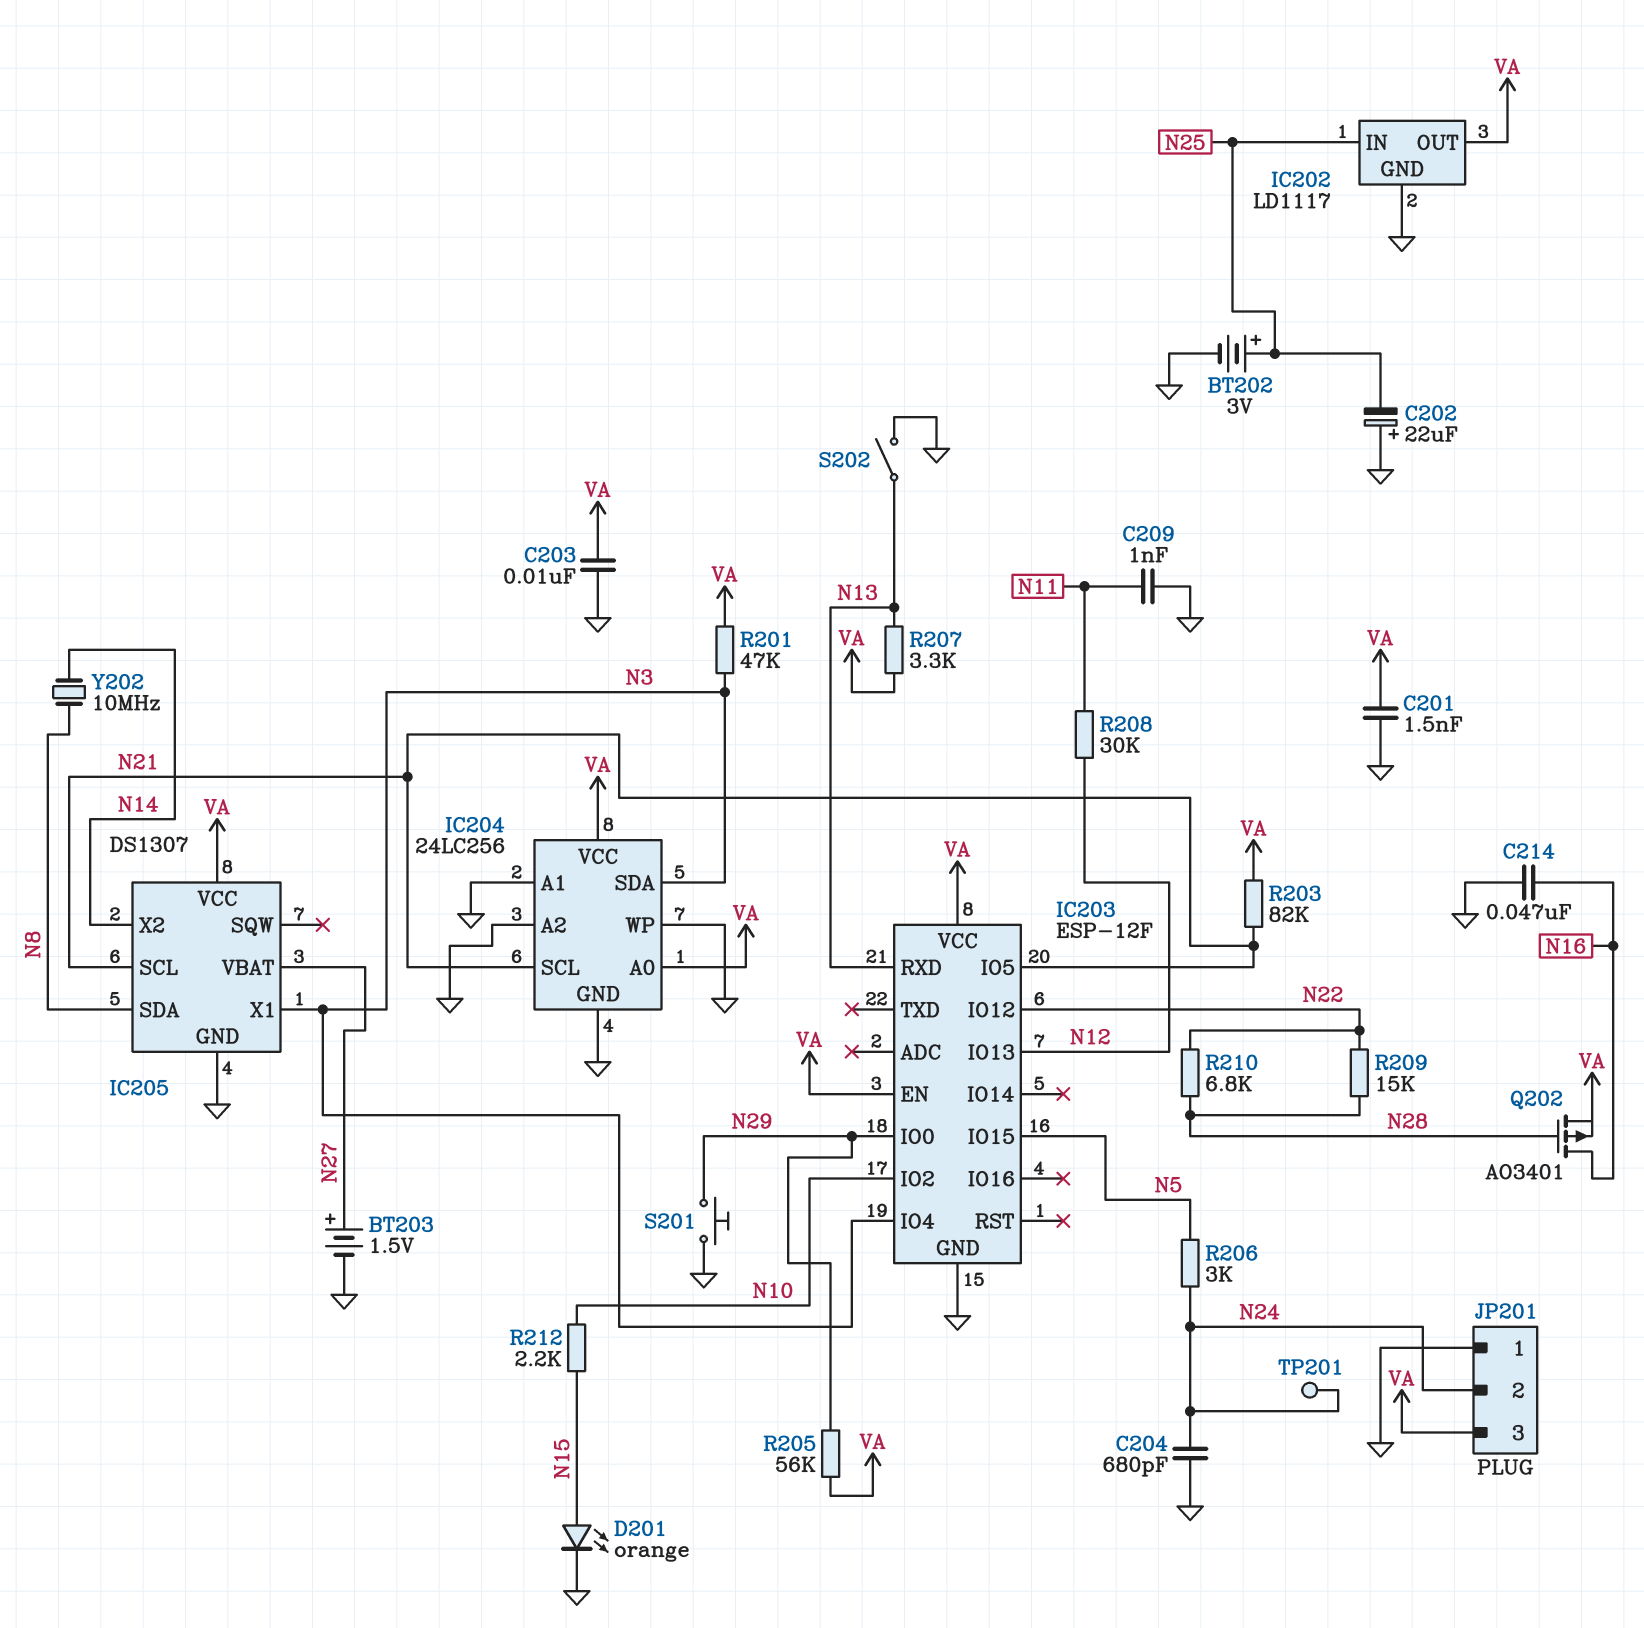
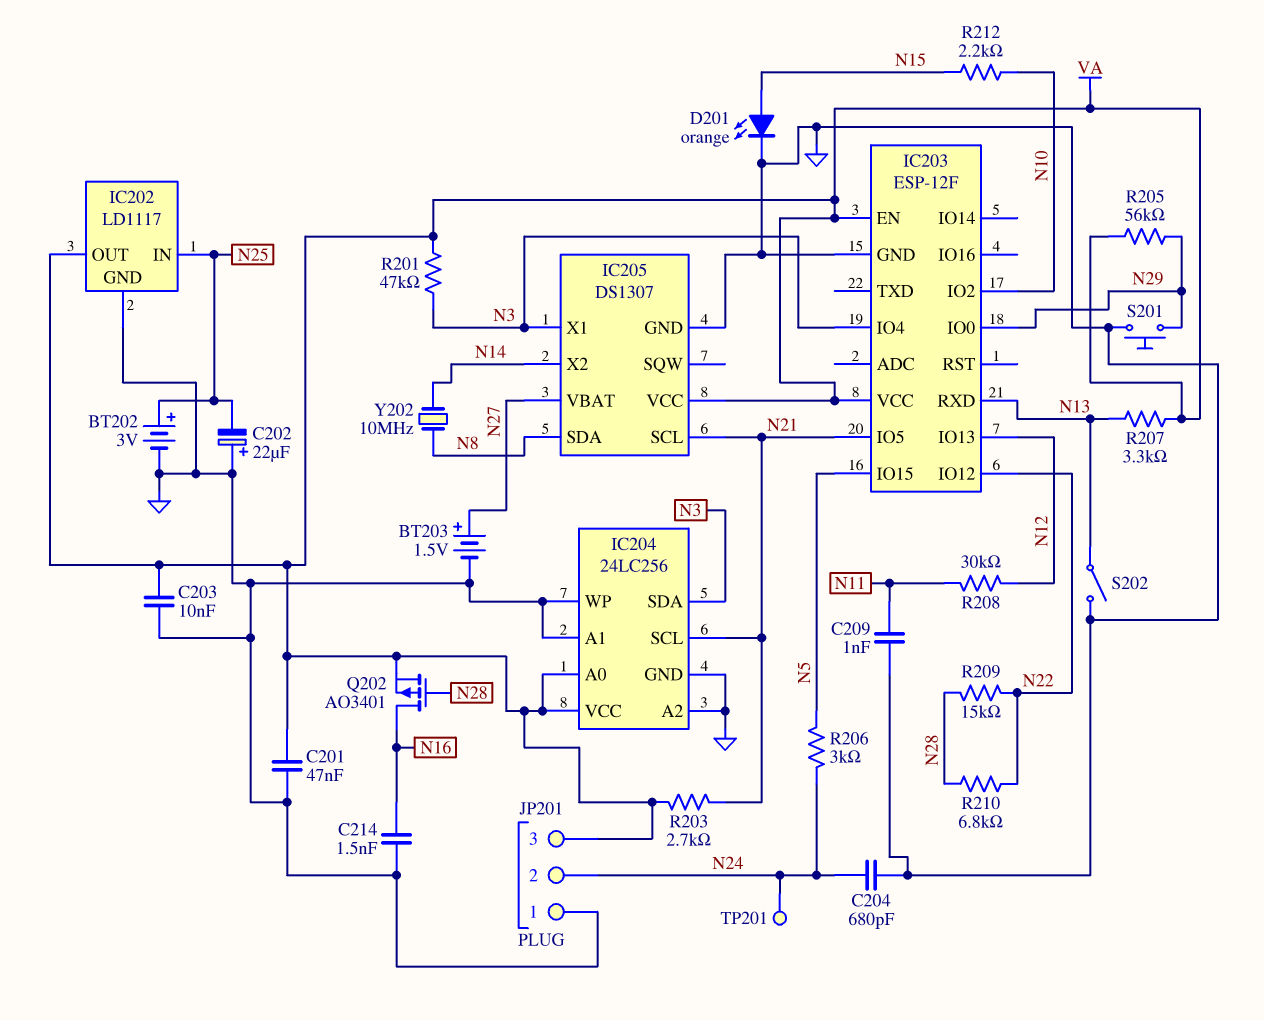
C201: 1.5nF (GND, VA) -> 47nF (GND, VA)
C214: 47nF (GND, N16) -> 1.5nF (GND, N16)
R203: 82k (N21, VA) -> 2.7k (N21, VA)

